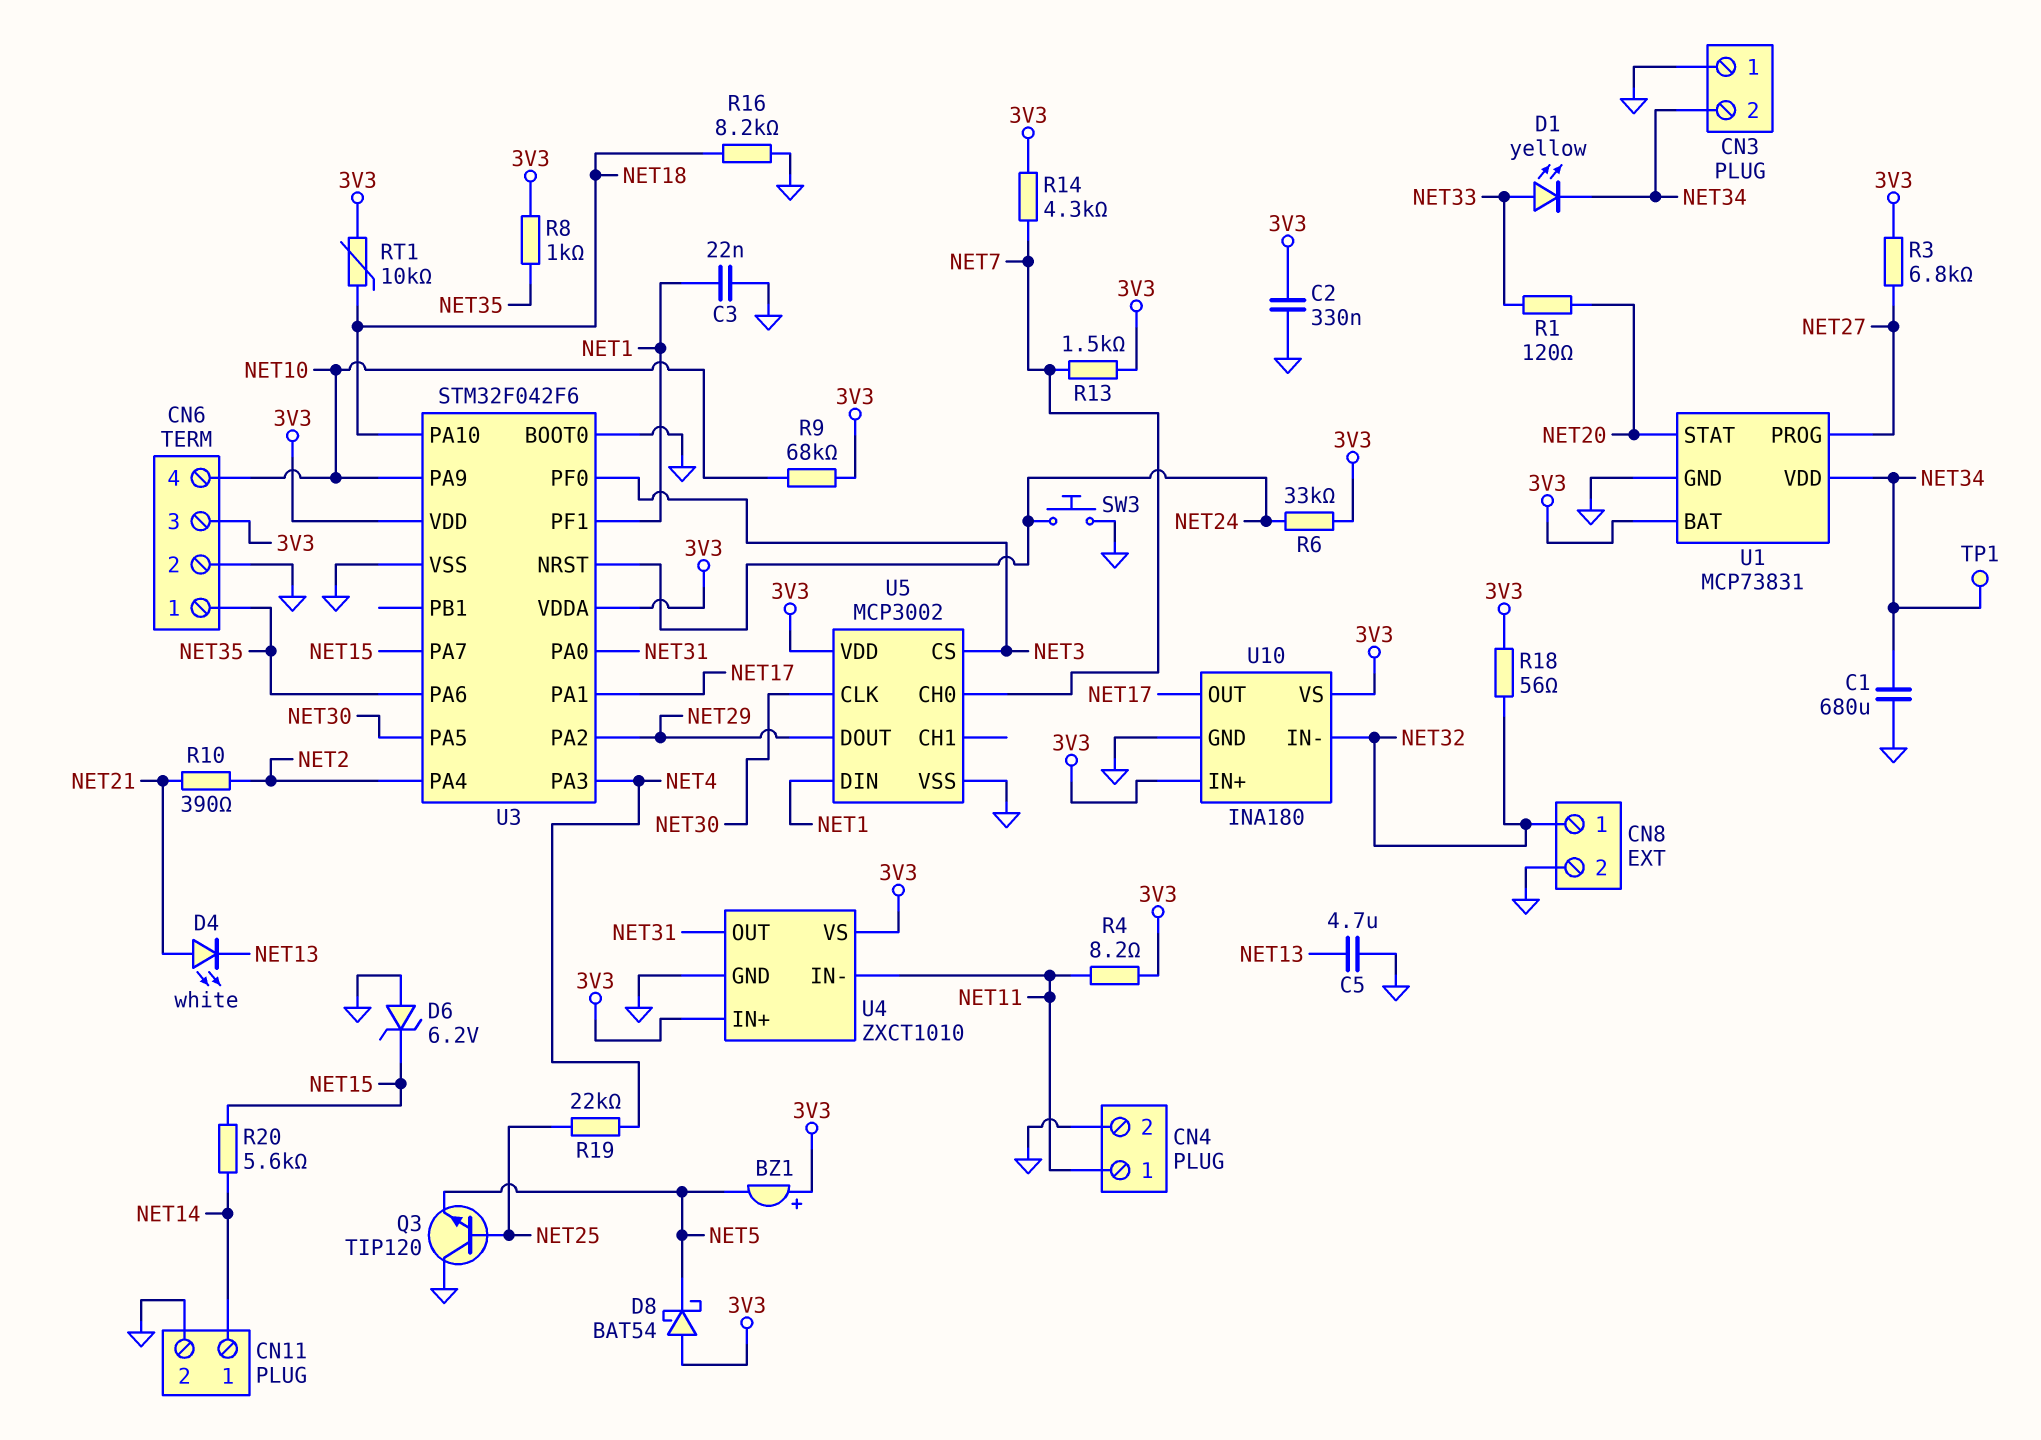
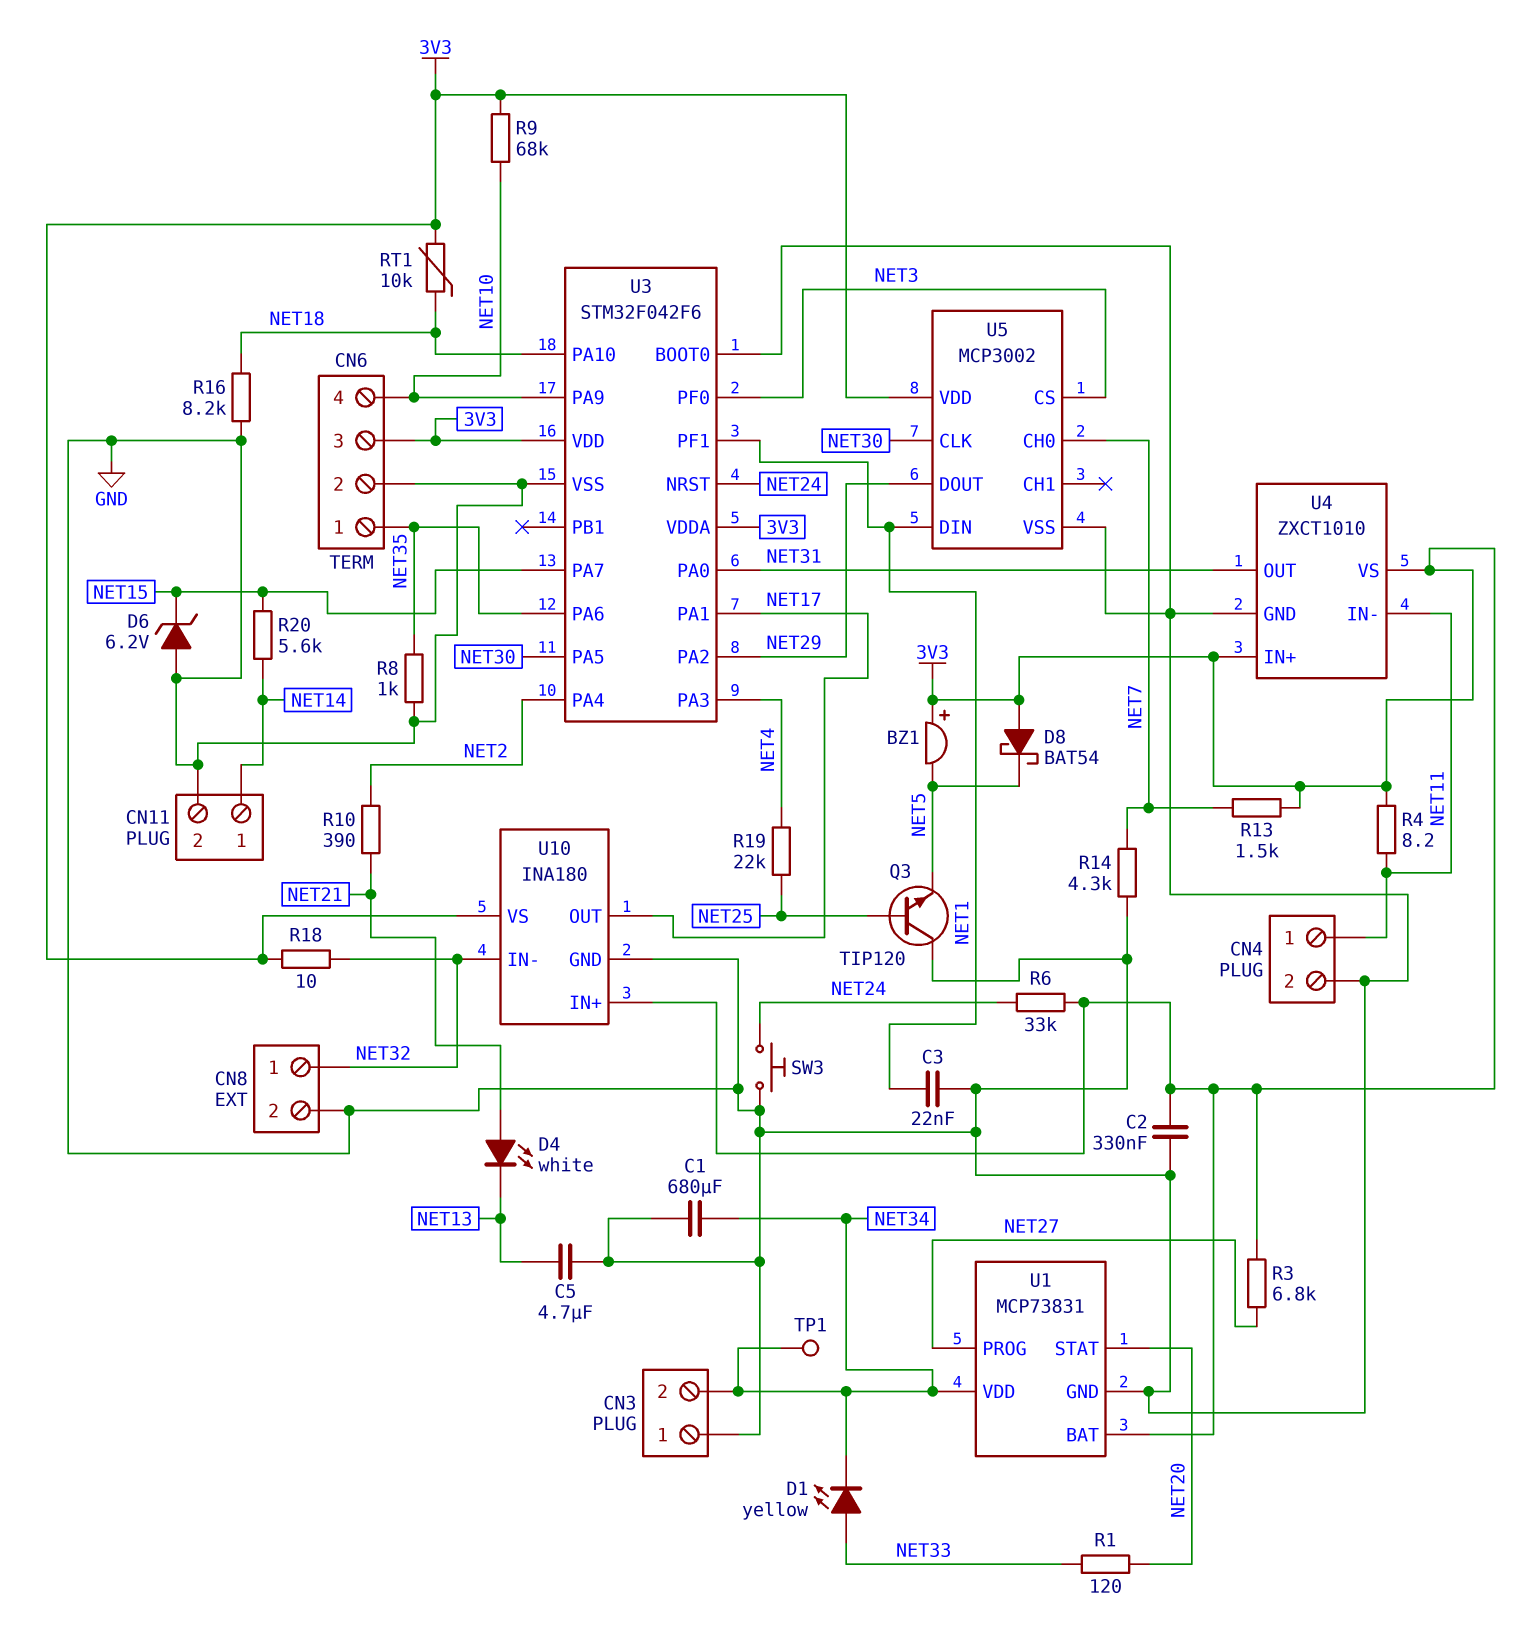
R8: 1k (3V3, NET35) -> 1k (GND, NET35)
R14: 4.3k (3V3, NET7) -> 4.3k (GND, NET7)
R18: 56 (3V3, NET32) -> 10 (3V3, NET32)

